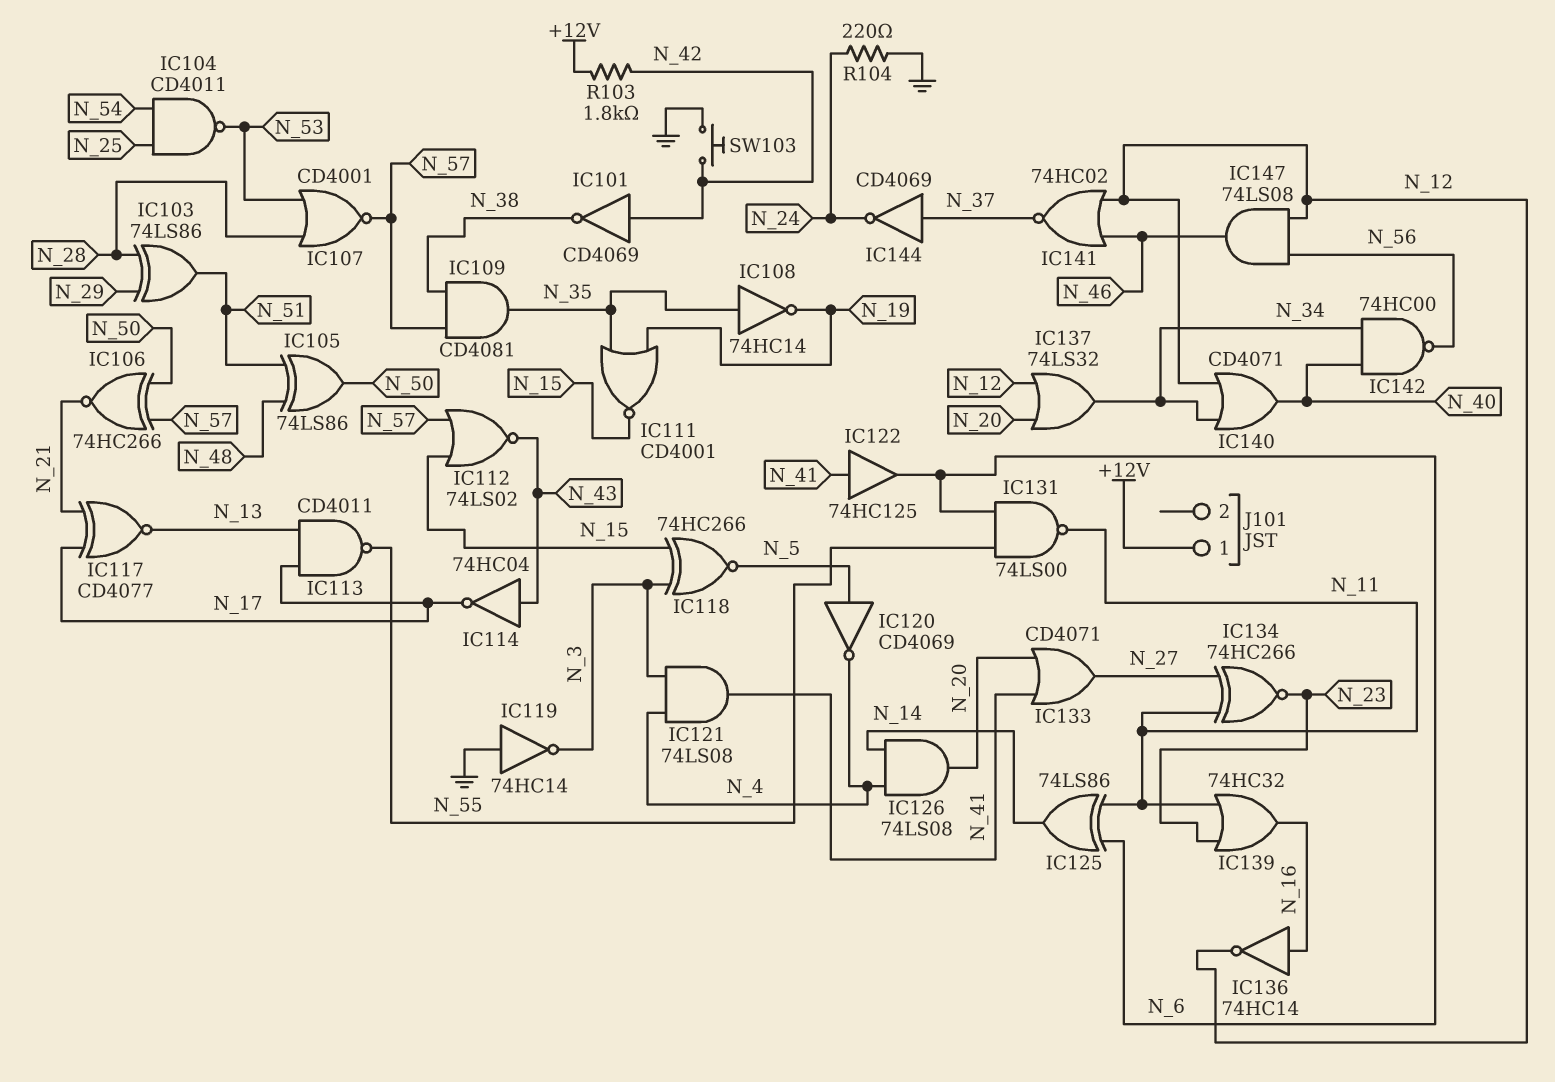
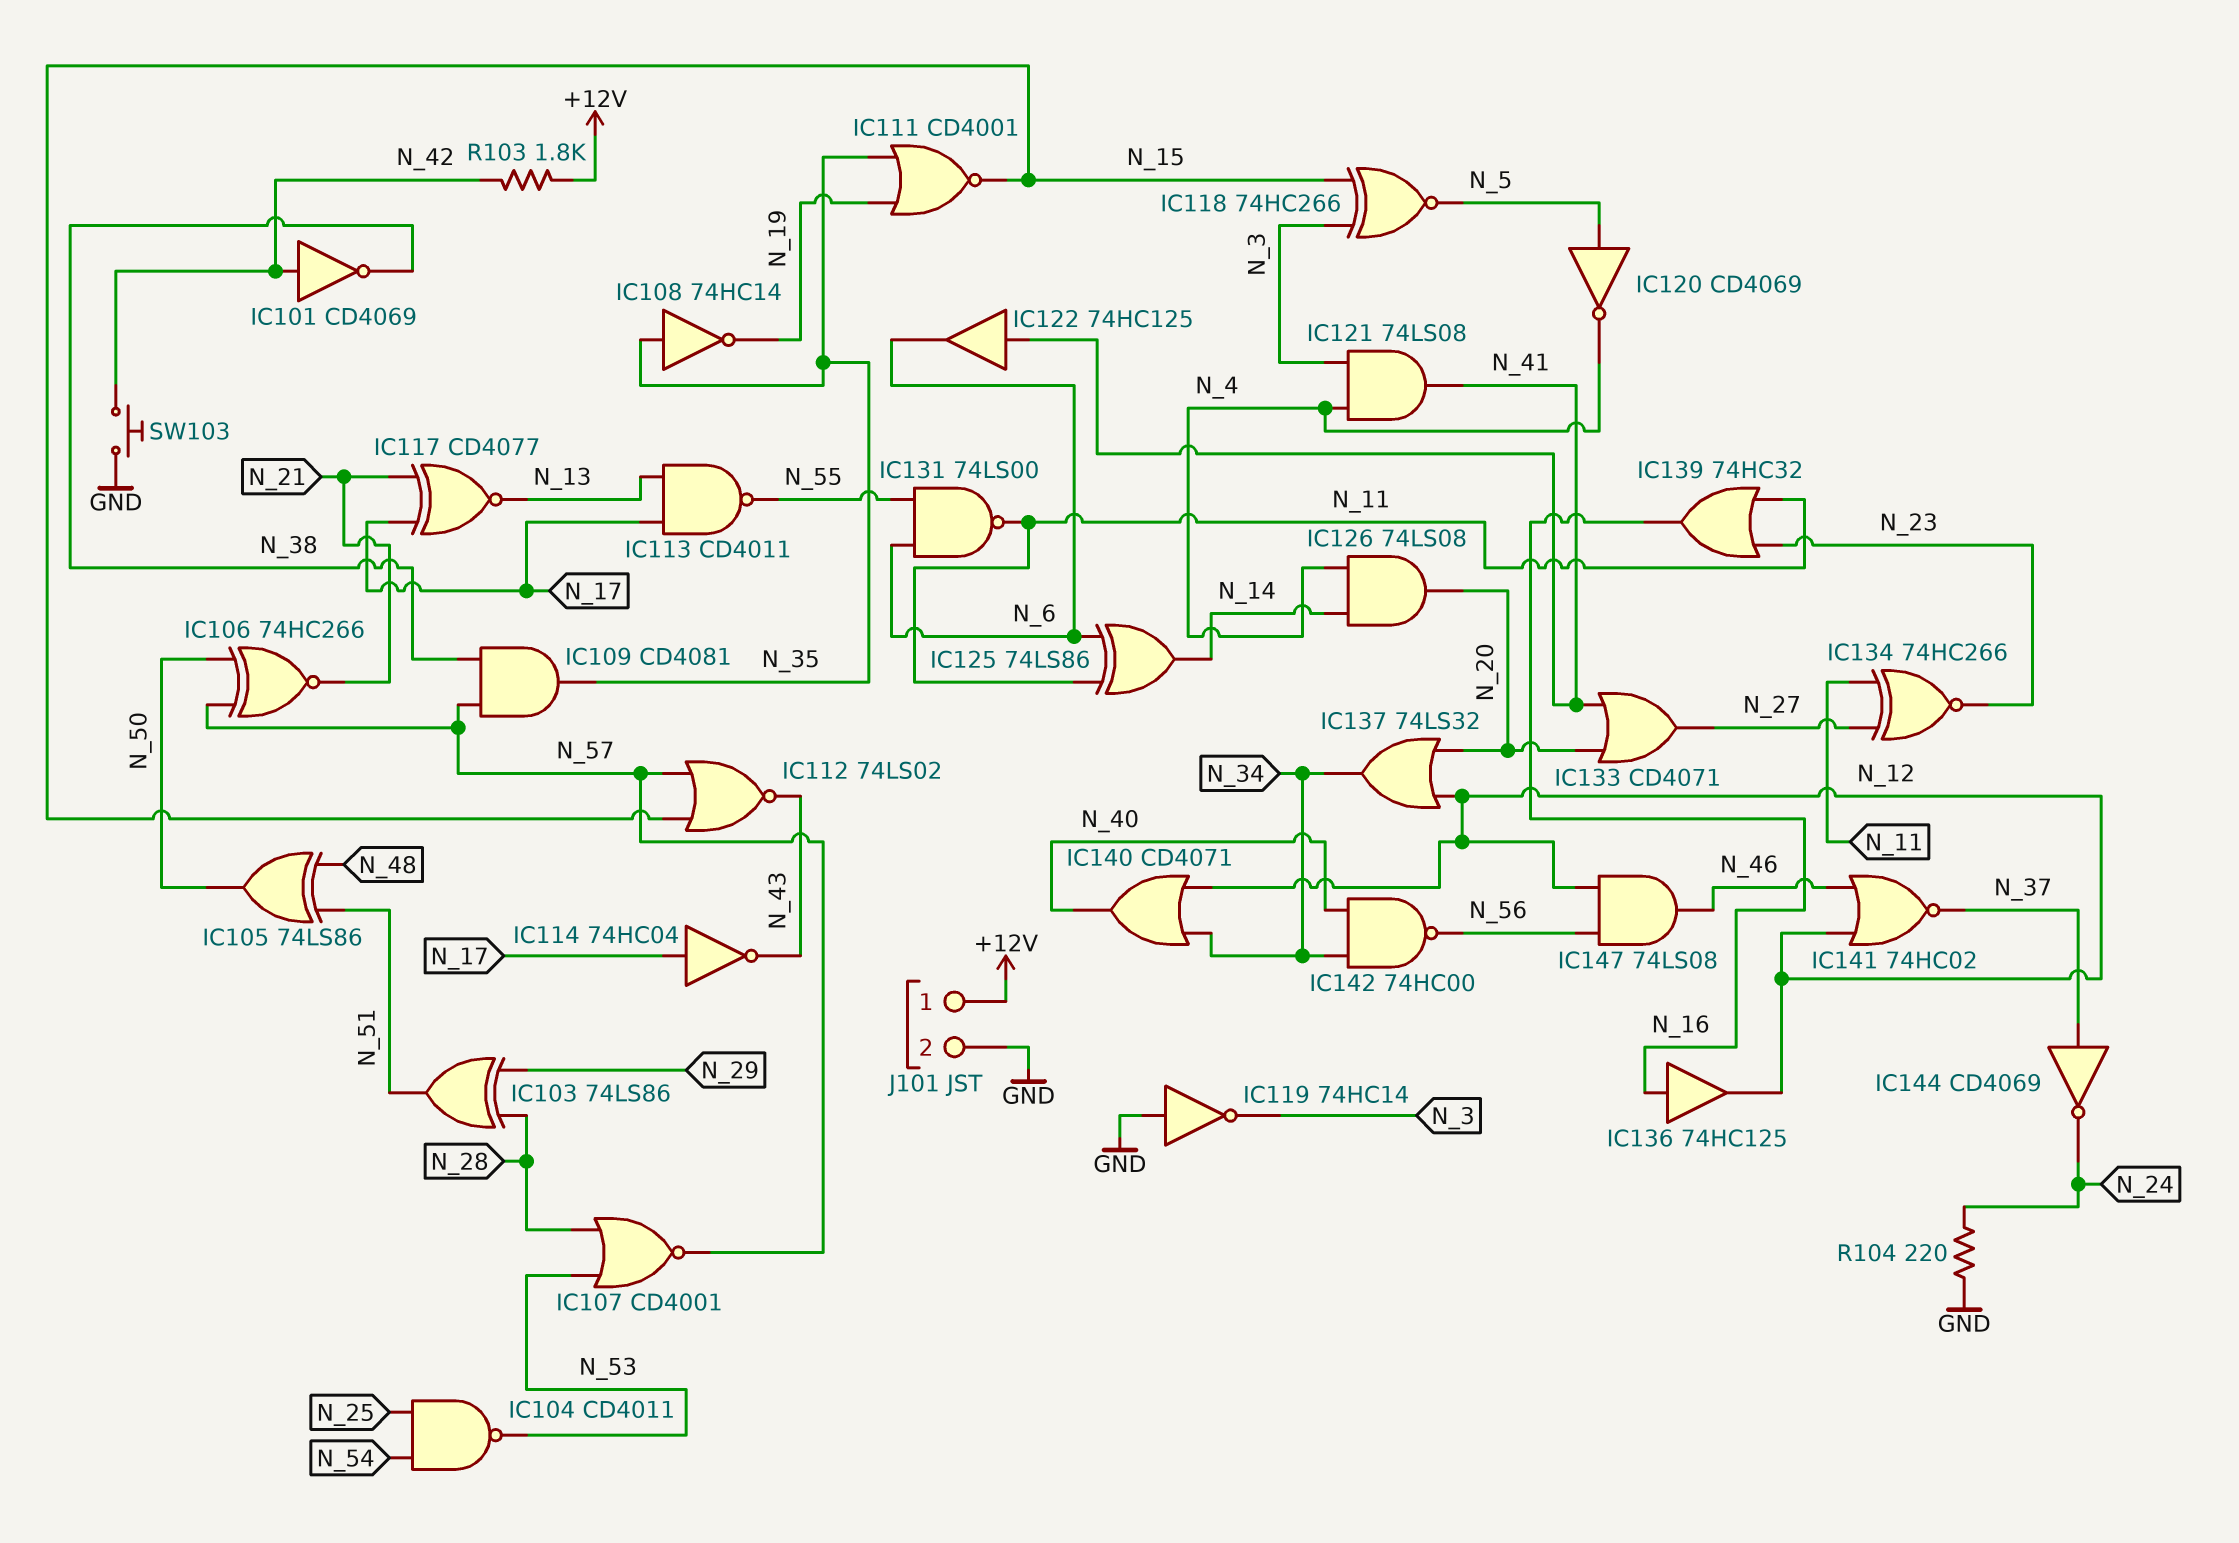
IC114: NOT 74HC04 (in N_43, out N_17) -> NOT 74HC04 (in N_17, out N_43)
IC136: NOT 74HC14 (in N_16, out N_12) -> buffer 74HC125 (in N_16, out N_12)
J101 pin 2: none -> GND

